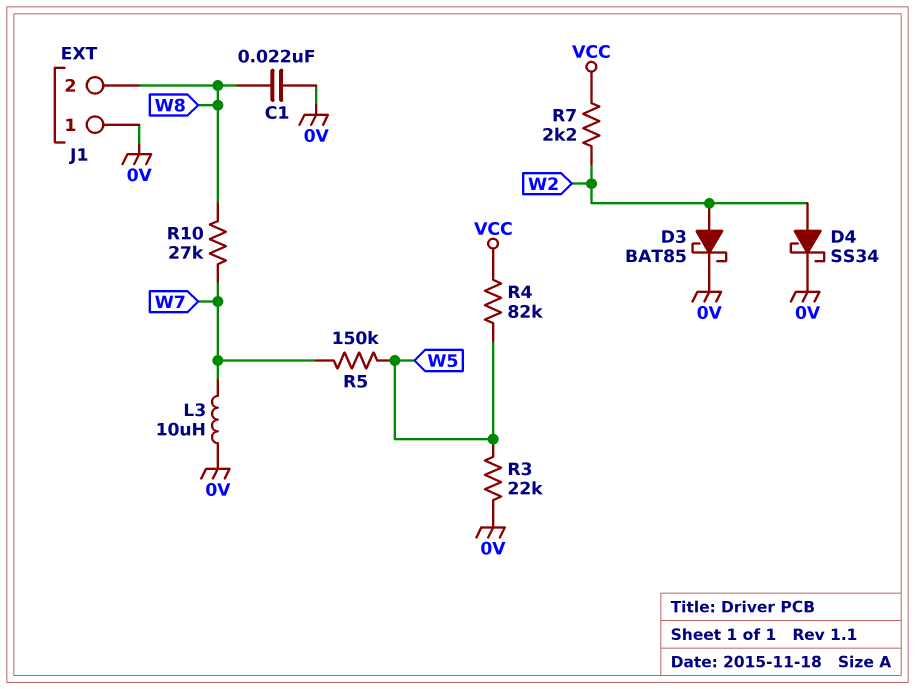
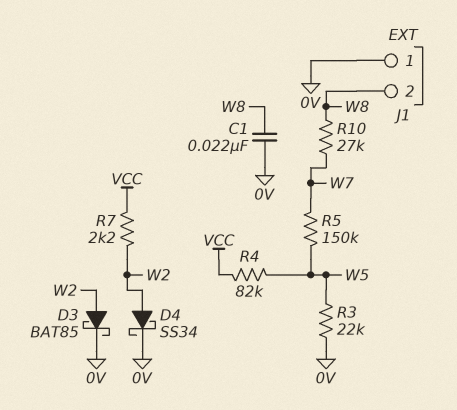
L3: 10uH (0V, W7) -> none

